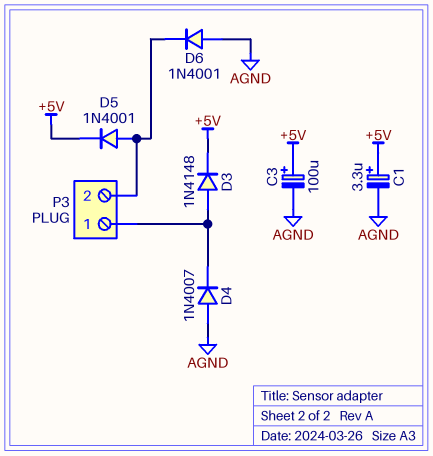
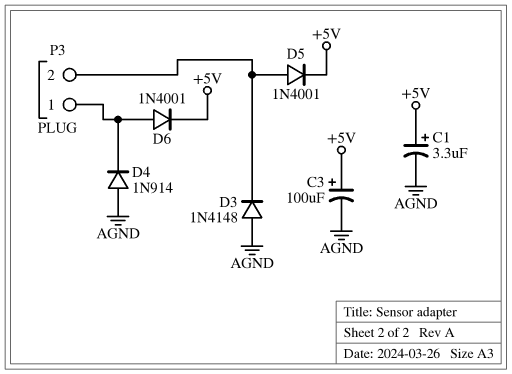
D3: diode 1N4148 (A P3/1, K +5V) -> diode 1N4148 (A AGND, K P3/2)
D4: diode 1N4007 (A AGND, K P3/1) -> diode 1N914 (A AGND, K P3/1)
D6: diode 1N4001 (A AGND, K P3/2) -> diode 1N4001 (A P3/1, K +5V)

